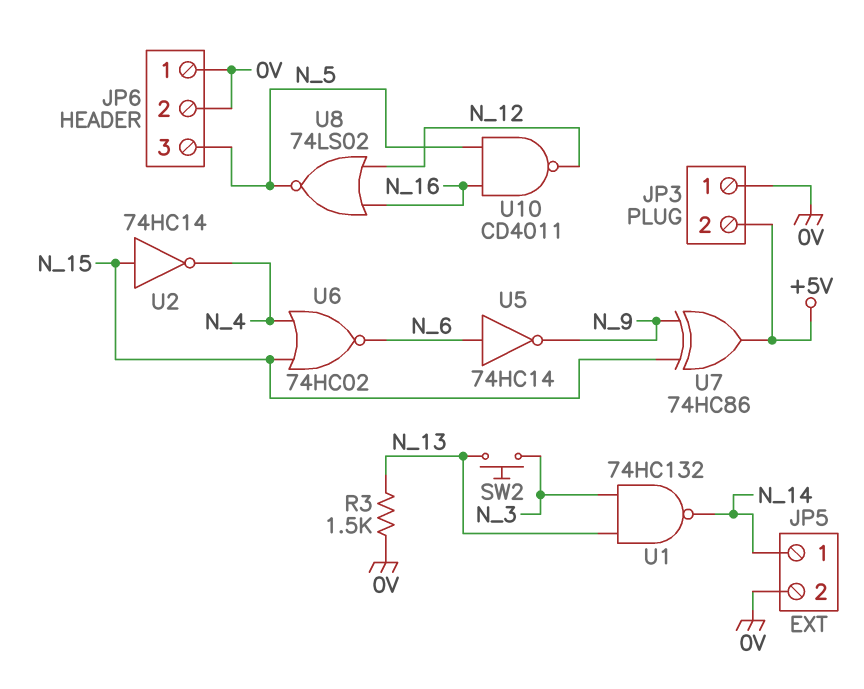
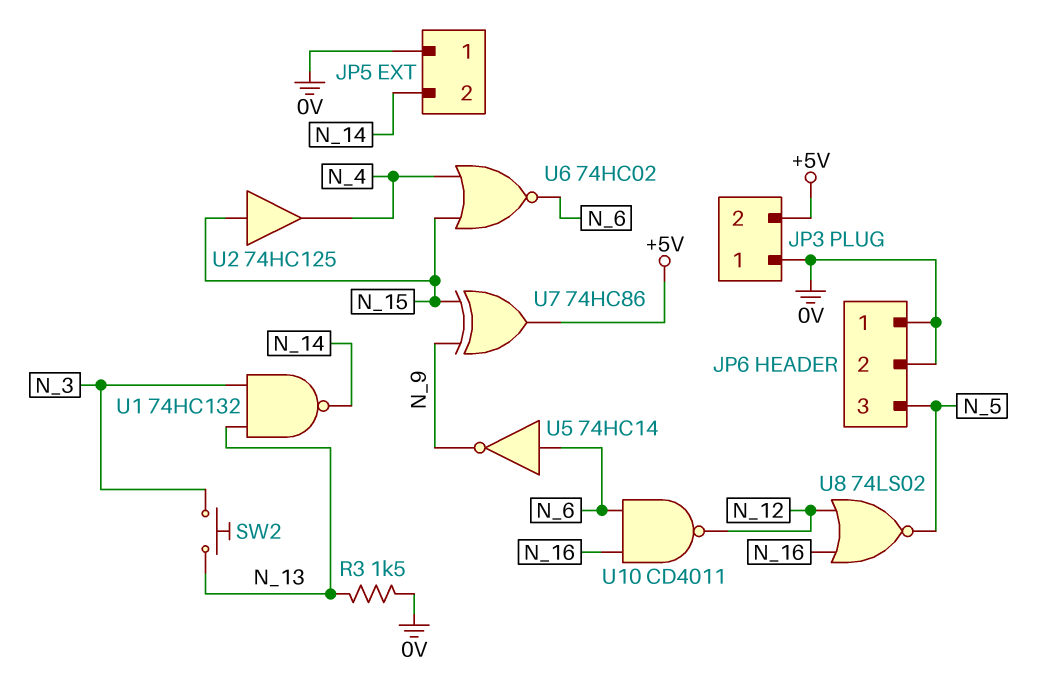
JP5 pin 1: N_14 -> 0V
JP5 pin 2: 0V -> N_14
U2: NOT 74HC14 (in N_15, out N_4) -> buffer 74HC125 (in N_15, out N_4)
U10: NAND CD4011 (in N_5, in N_16, out N_12) -> NAND CD4011 (in N_6, in N_16, out N_12)

